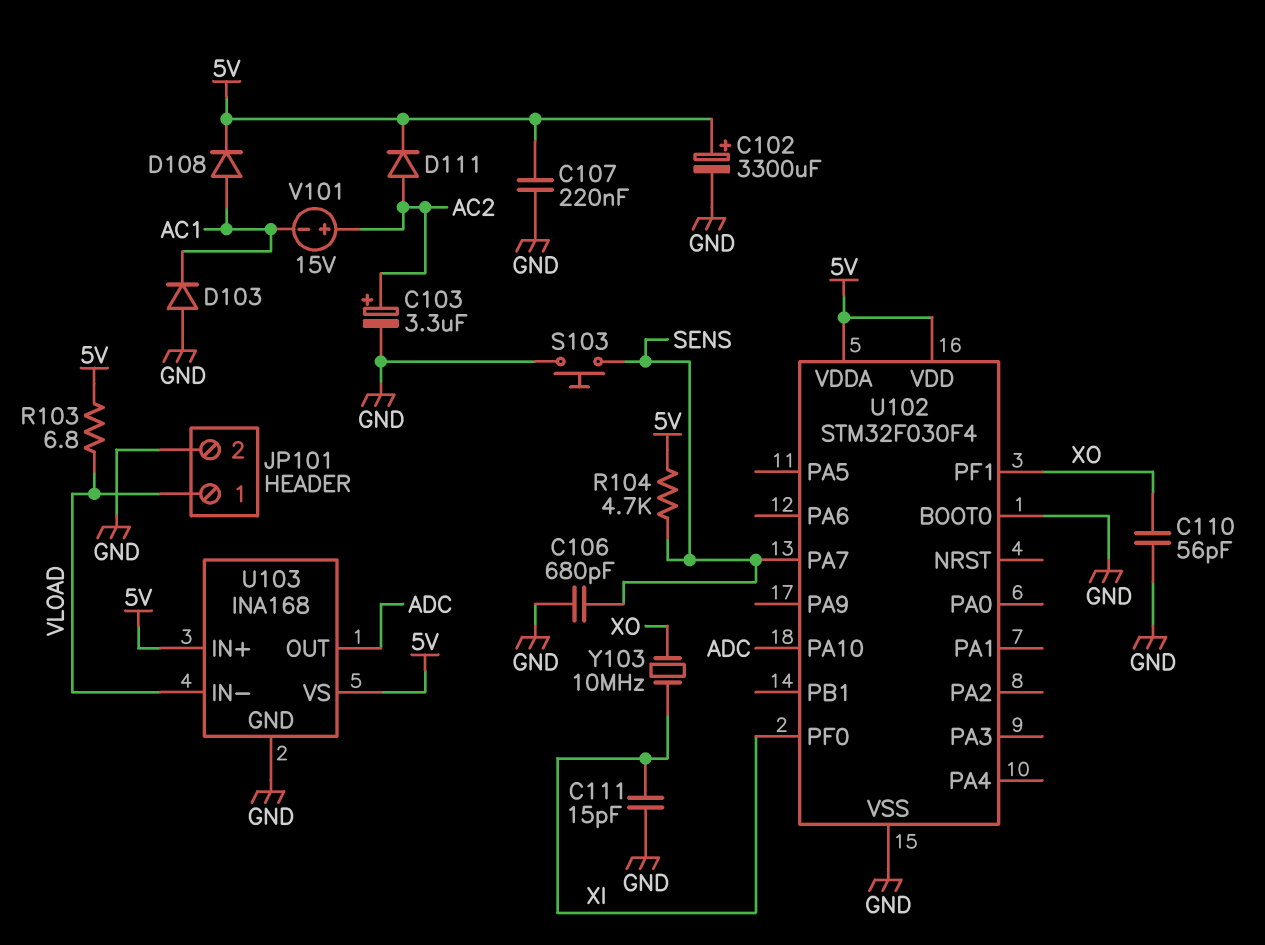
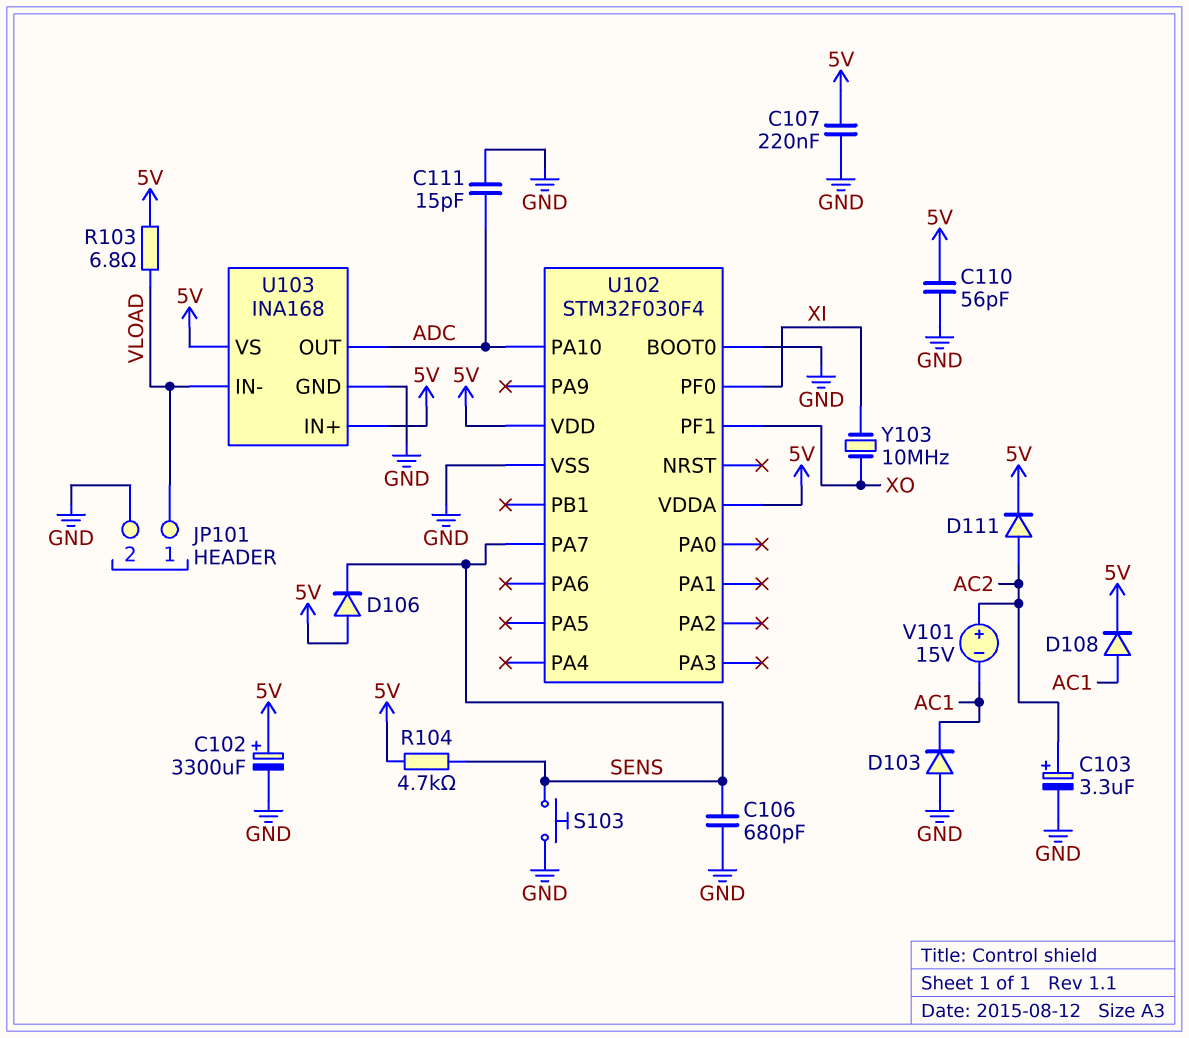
C110: 56pF (GND, XO) -> 56pF (5V, GND)
C111: 15pF (GND, XI) -> 15pF (ADC, GND)
D106: none -> diode (A 5V, K SENS)

